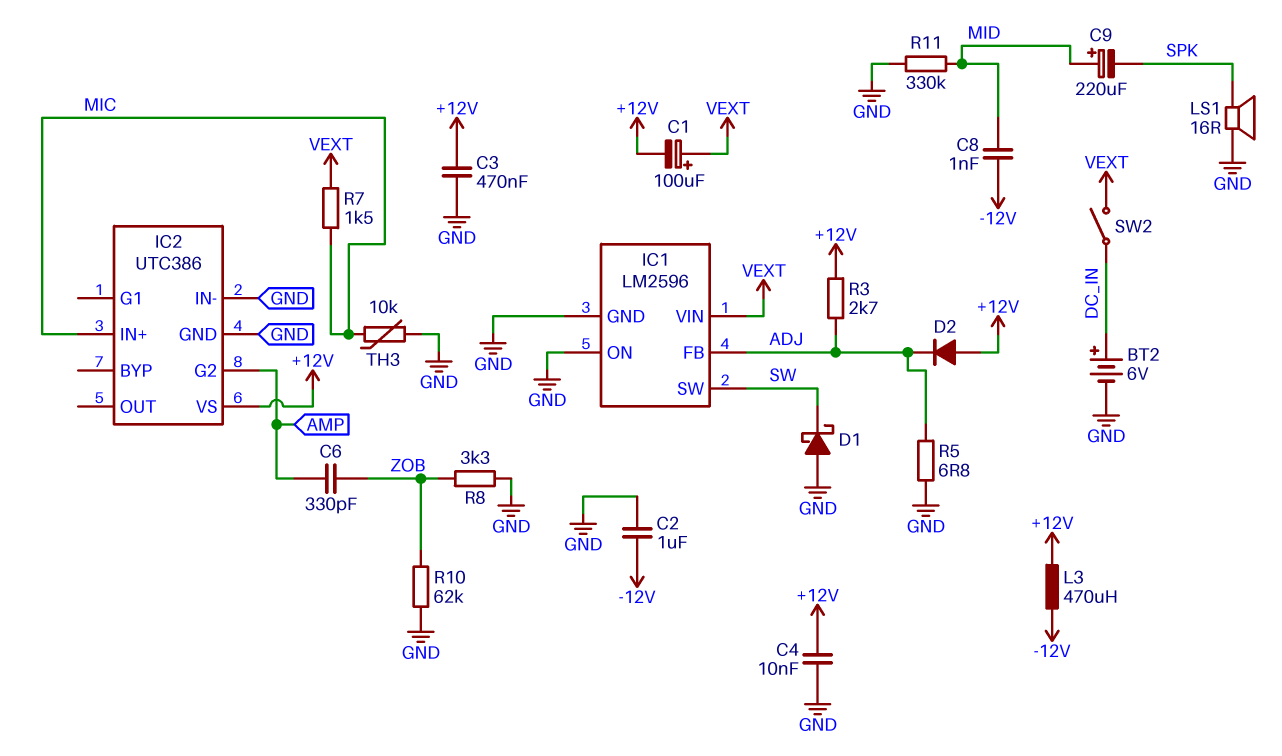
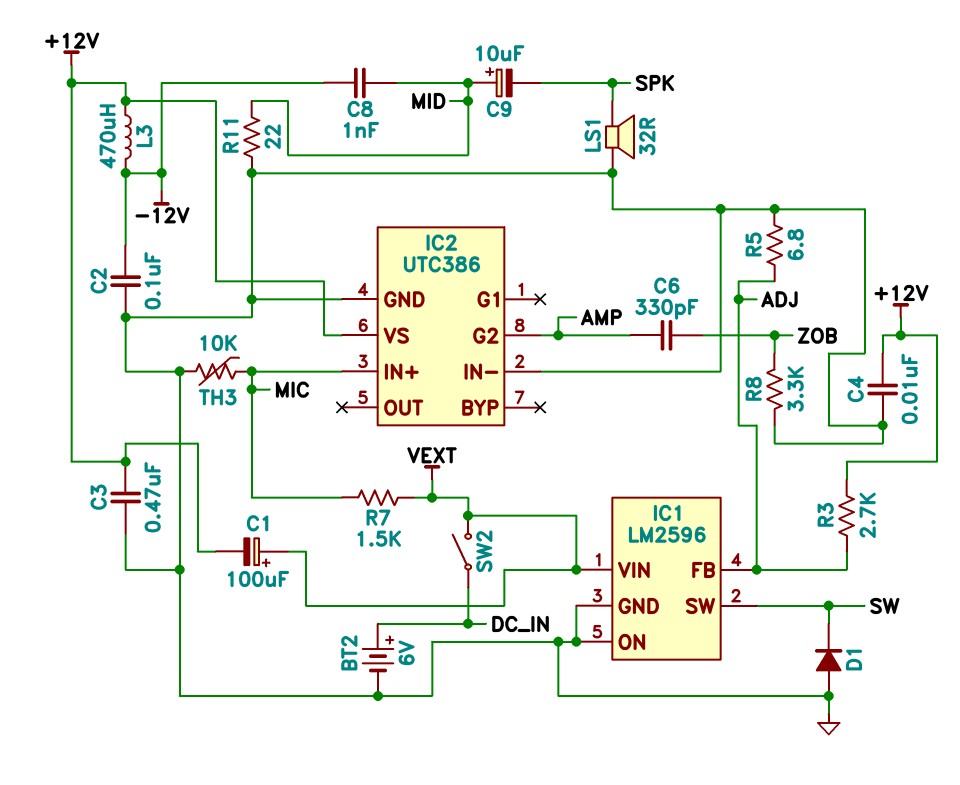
C2: 1uF (-12V, GND) -> 100nF (-12V, GND)
C9: 220uF (plus MID, minus SPK) -> 10uF (plus MID, minus SPK)
D1: schottky (A GND, K SW) -> diode (A GND, K SW)
D2: diode (A +12V, K ADJ) -> none
LS1: speaker 16R (GND, SPK) -> speaker 32R (GND, SPK)
R10: 62k (GND, ZOB) -> none
R11: 330k (GND, MID) -> 22 (GND, MID)

